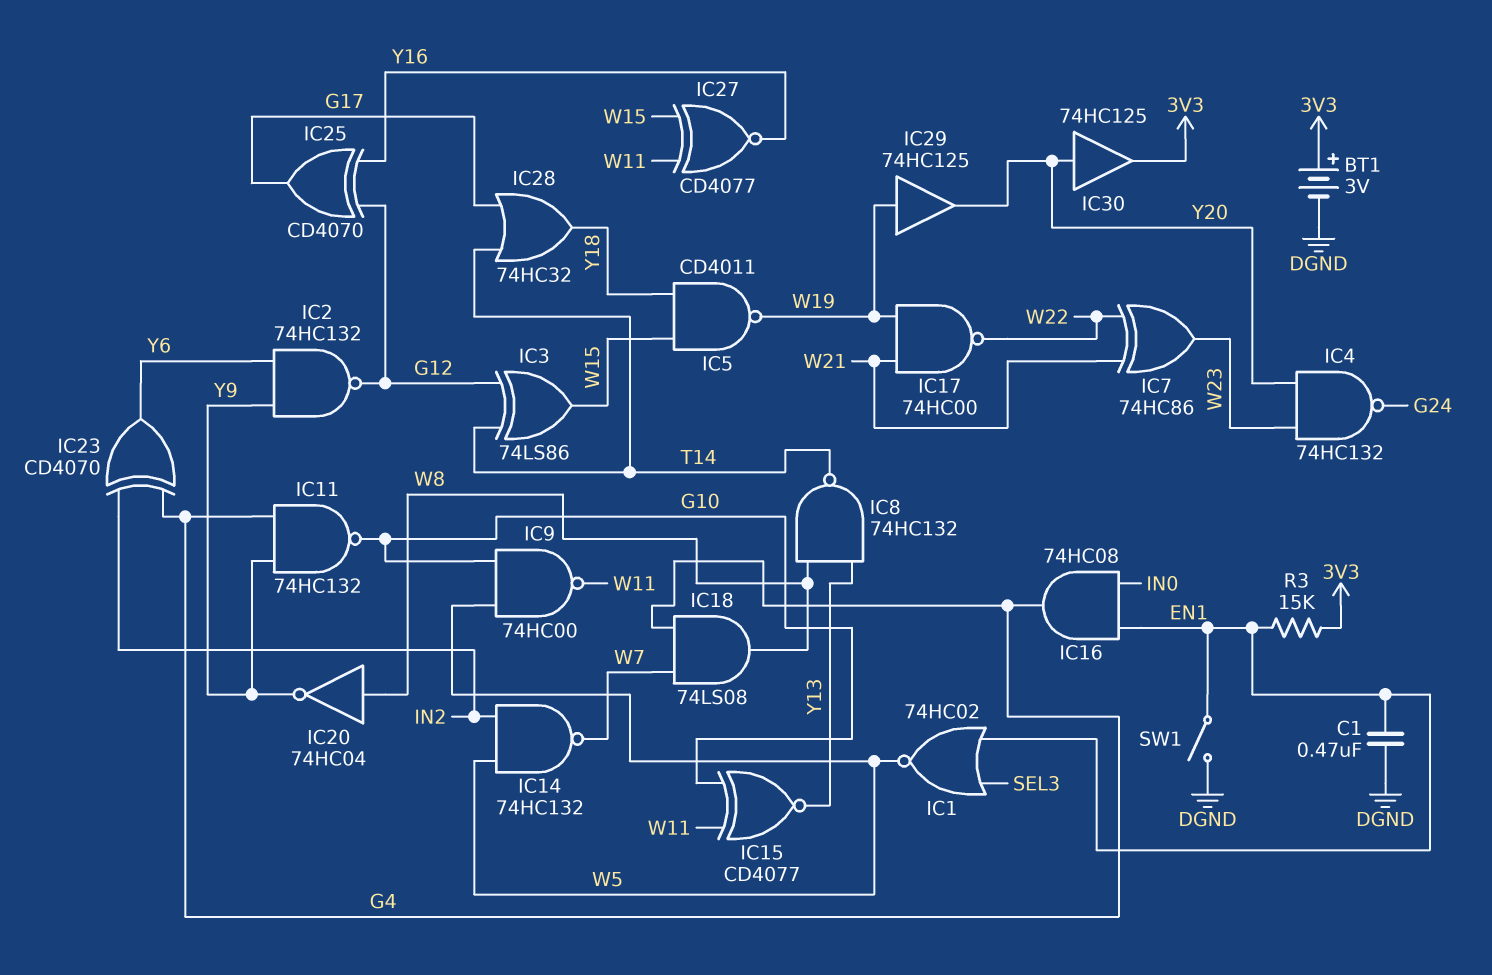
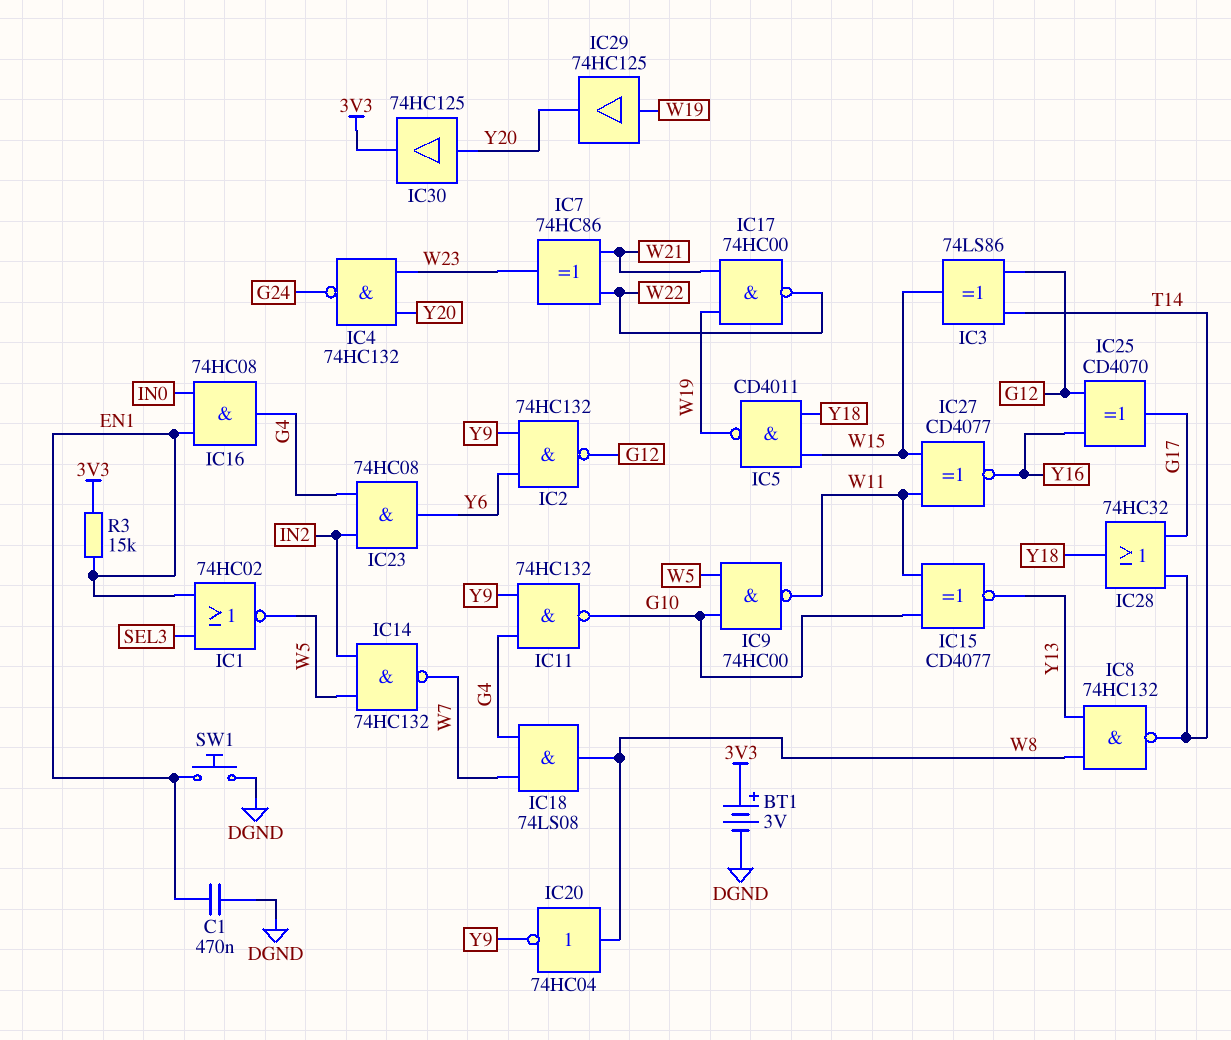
IC23: XOR CD4070 (in G4, in IN2, out Y6) -> AND 74HC08 (in G4, in IN2, out Y6)
SW1: switch (DGND, EN1) -> button (DGND, EN1)

